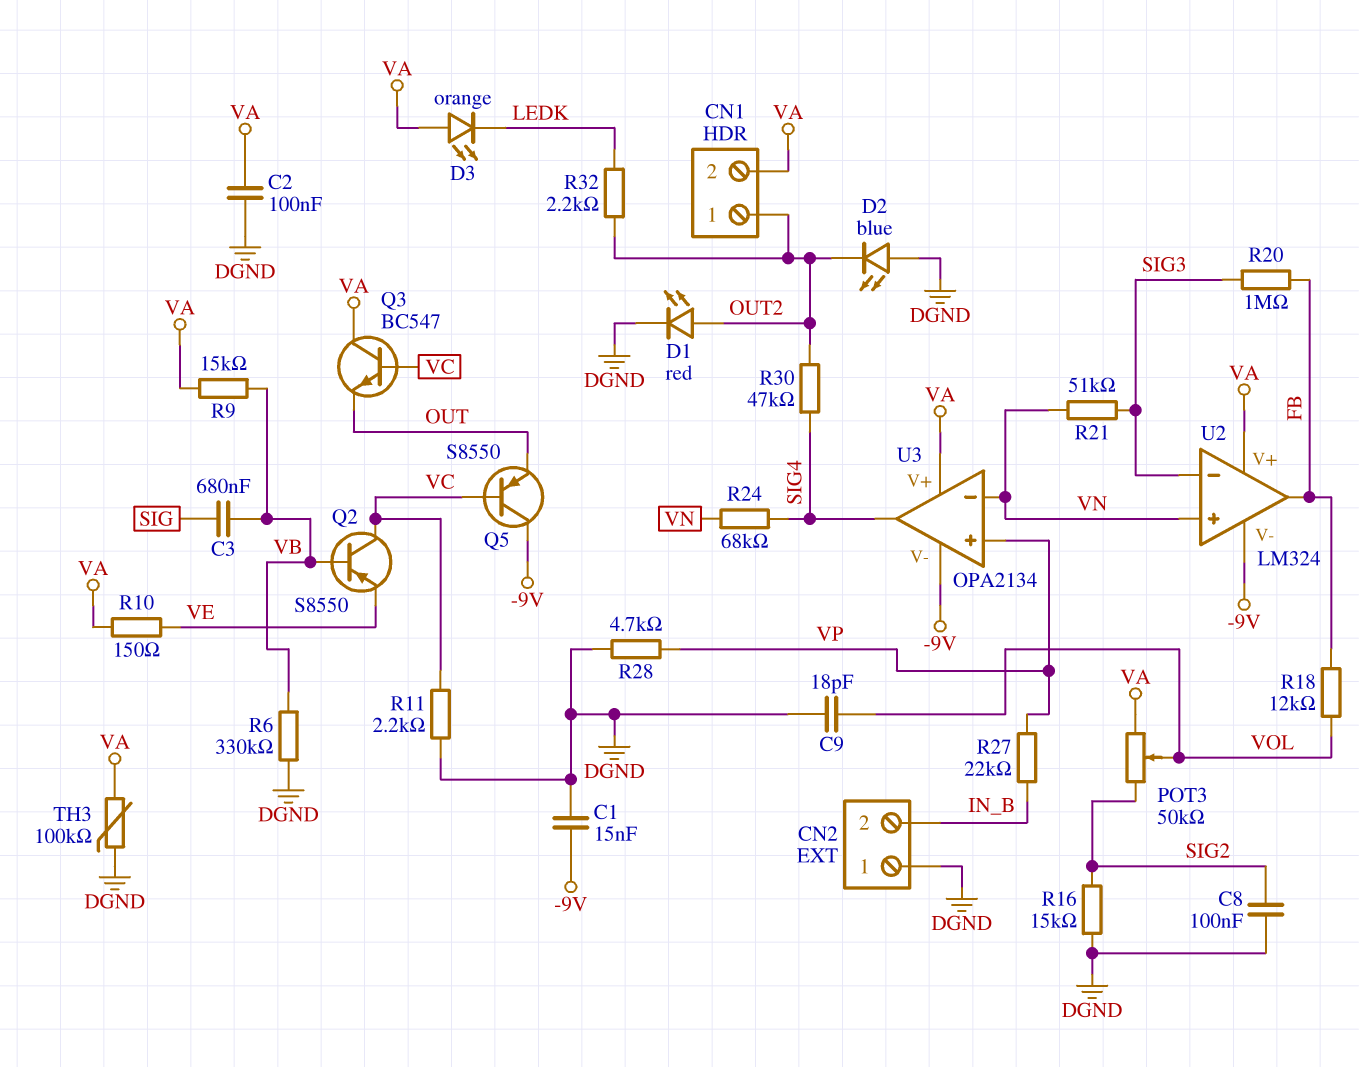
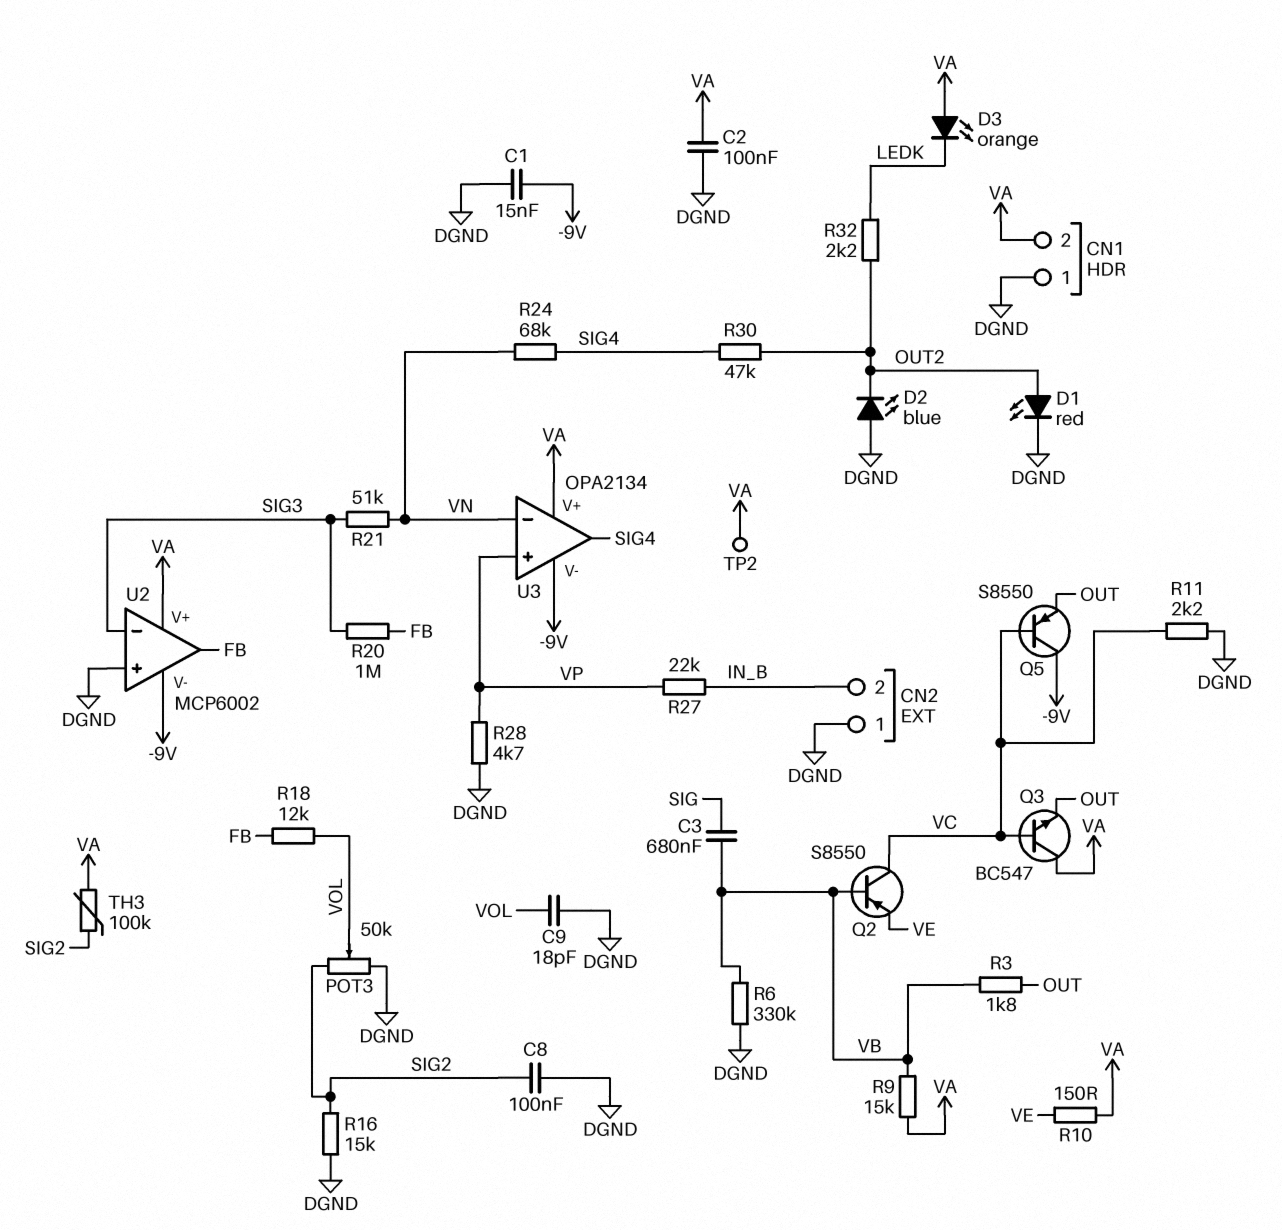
CN1 pin 1: OUT2 -> DGND
POT3: 50k (SIG2, VA, wiper VOL) -> 50k (DGND, SIG2, wiper VOL)
R3: none -> 1.8k (OUT, VB)
TH3: 100k (DGND, VA) -> 100k (SIG2, VA)
TP2: none -> test point (VA)
U2: LM324 -> MCP6002
U2 pin in+: VN -> DGND

